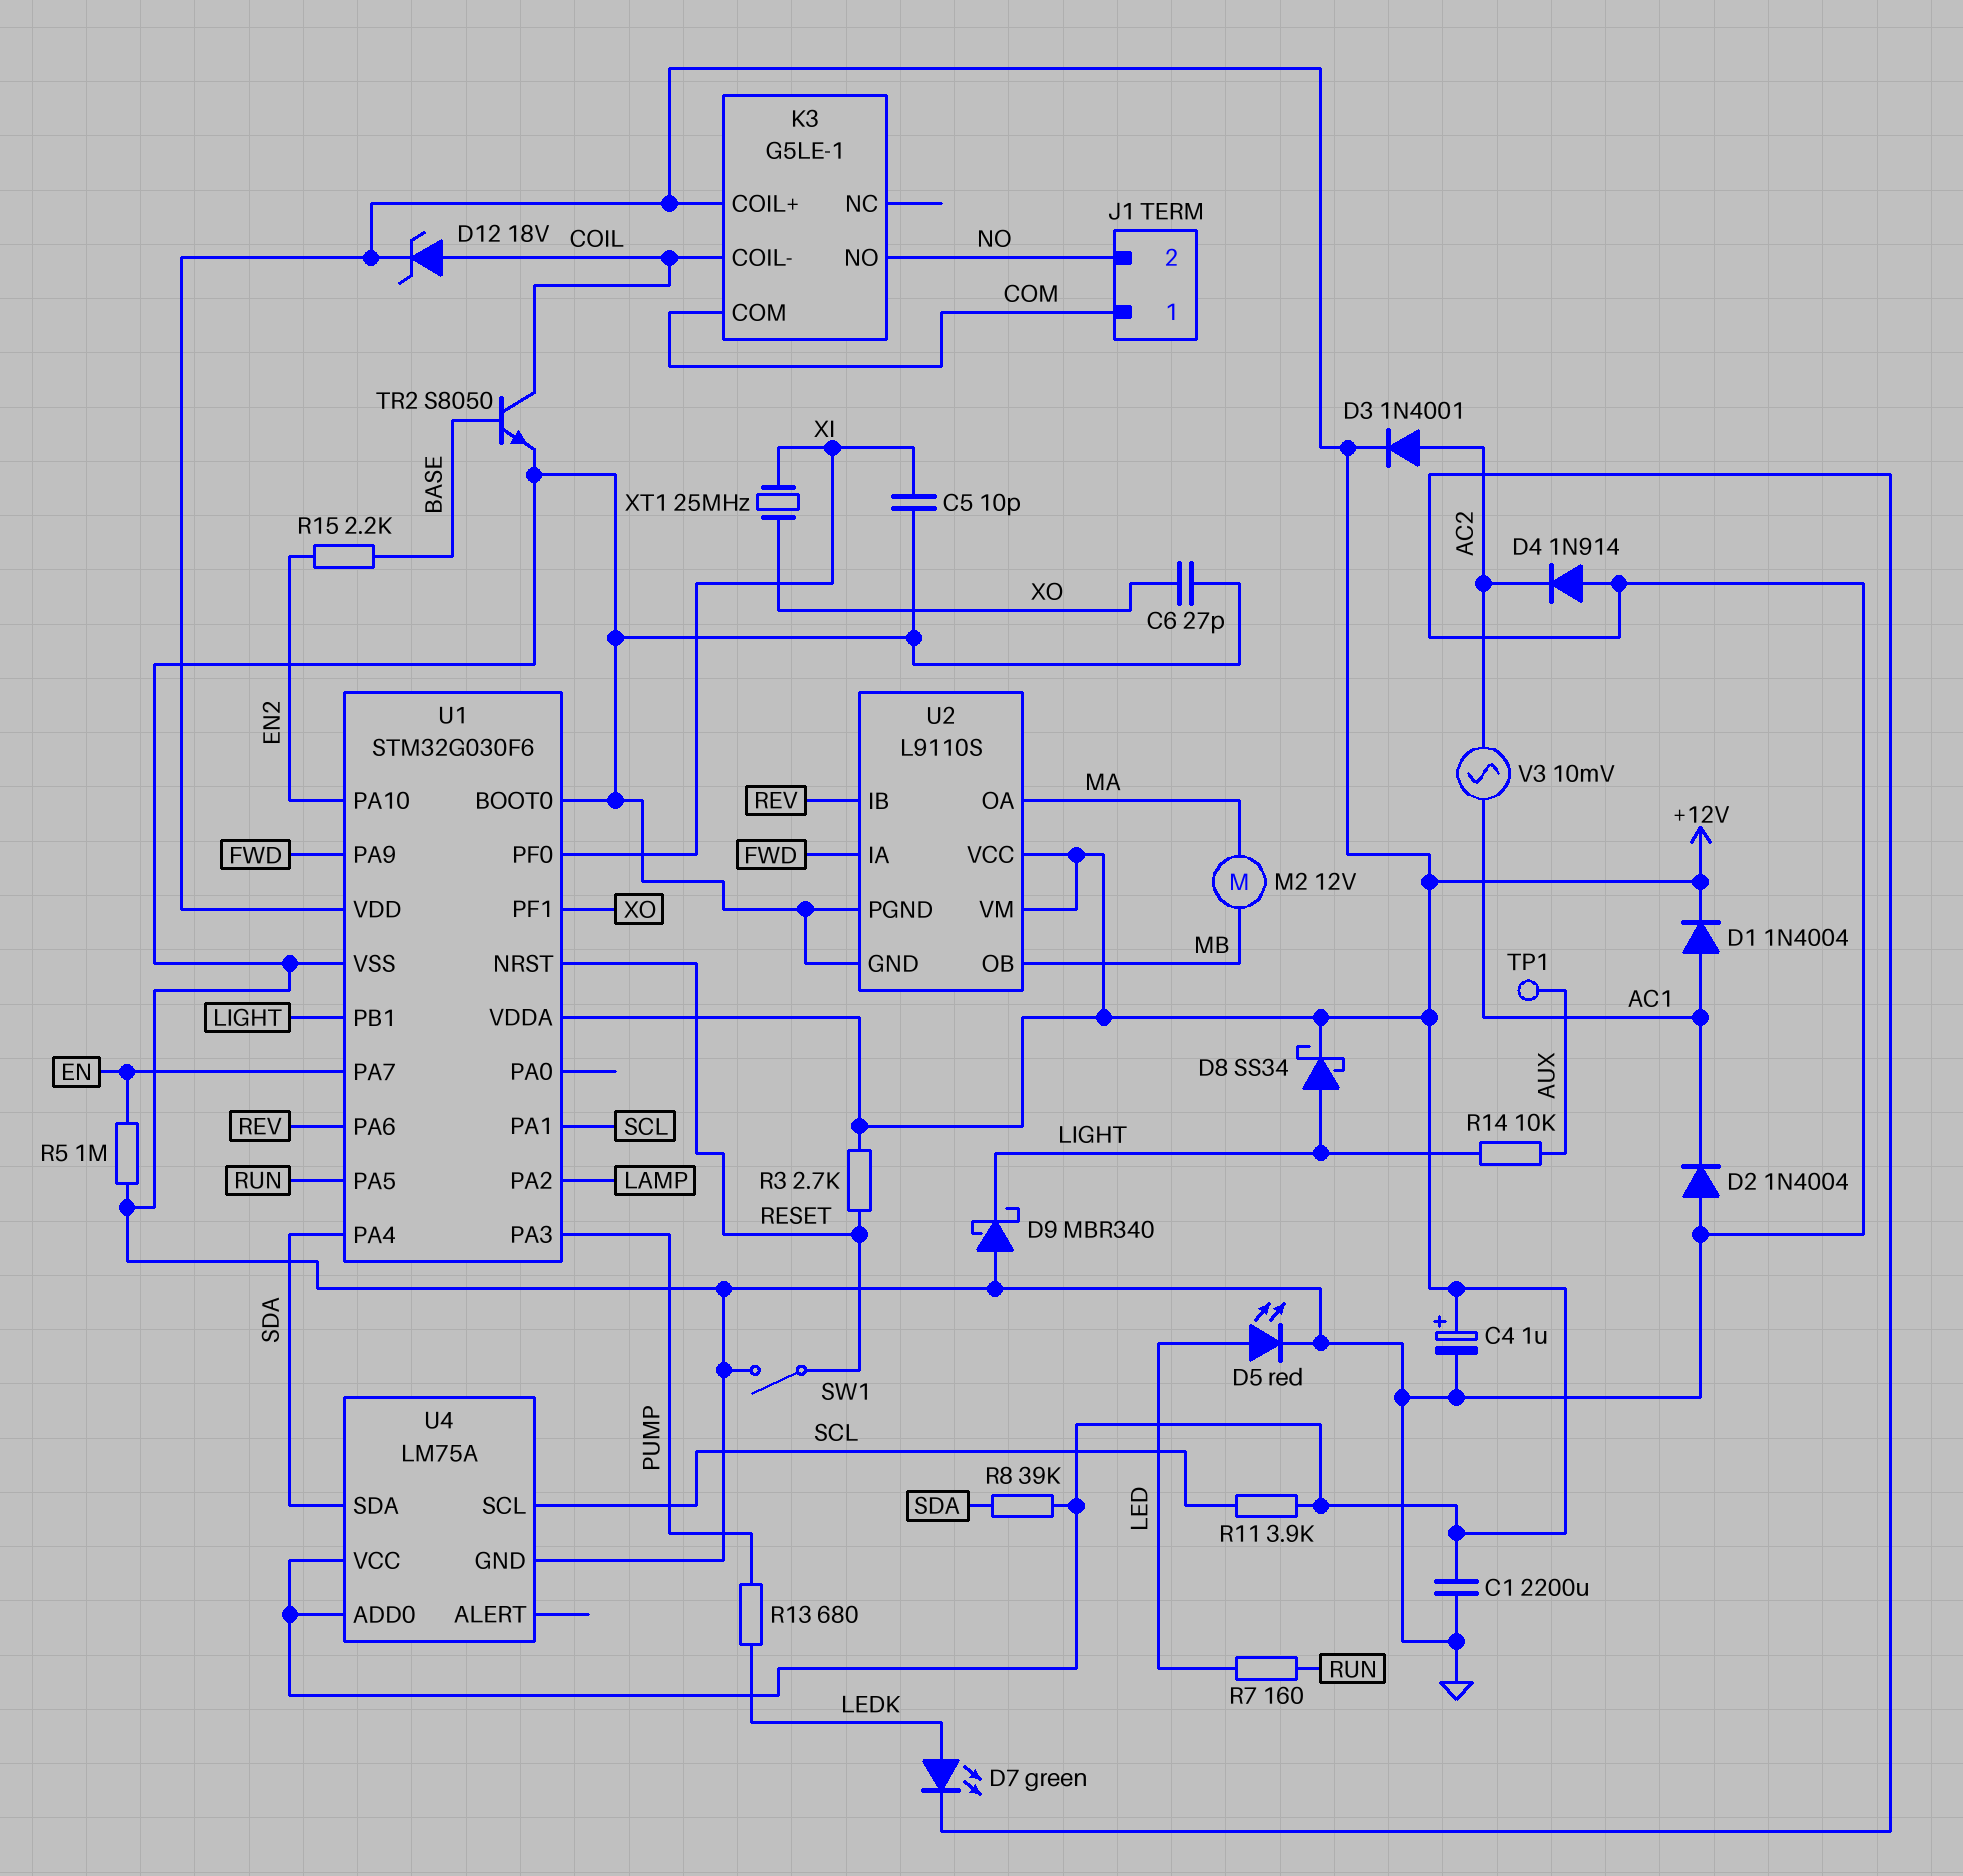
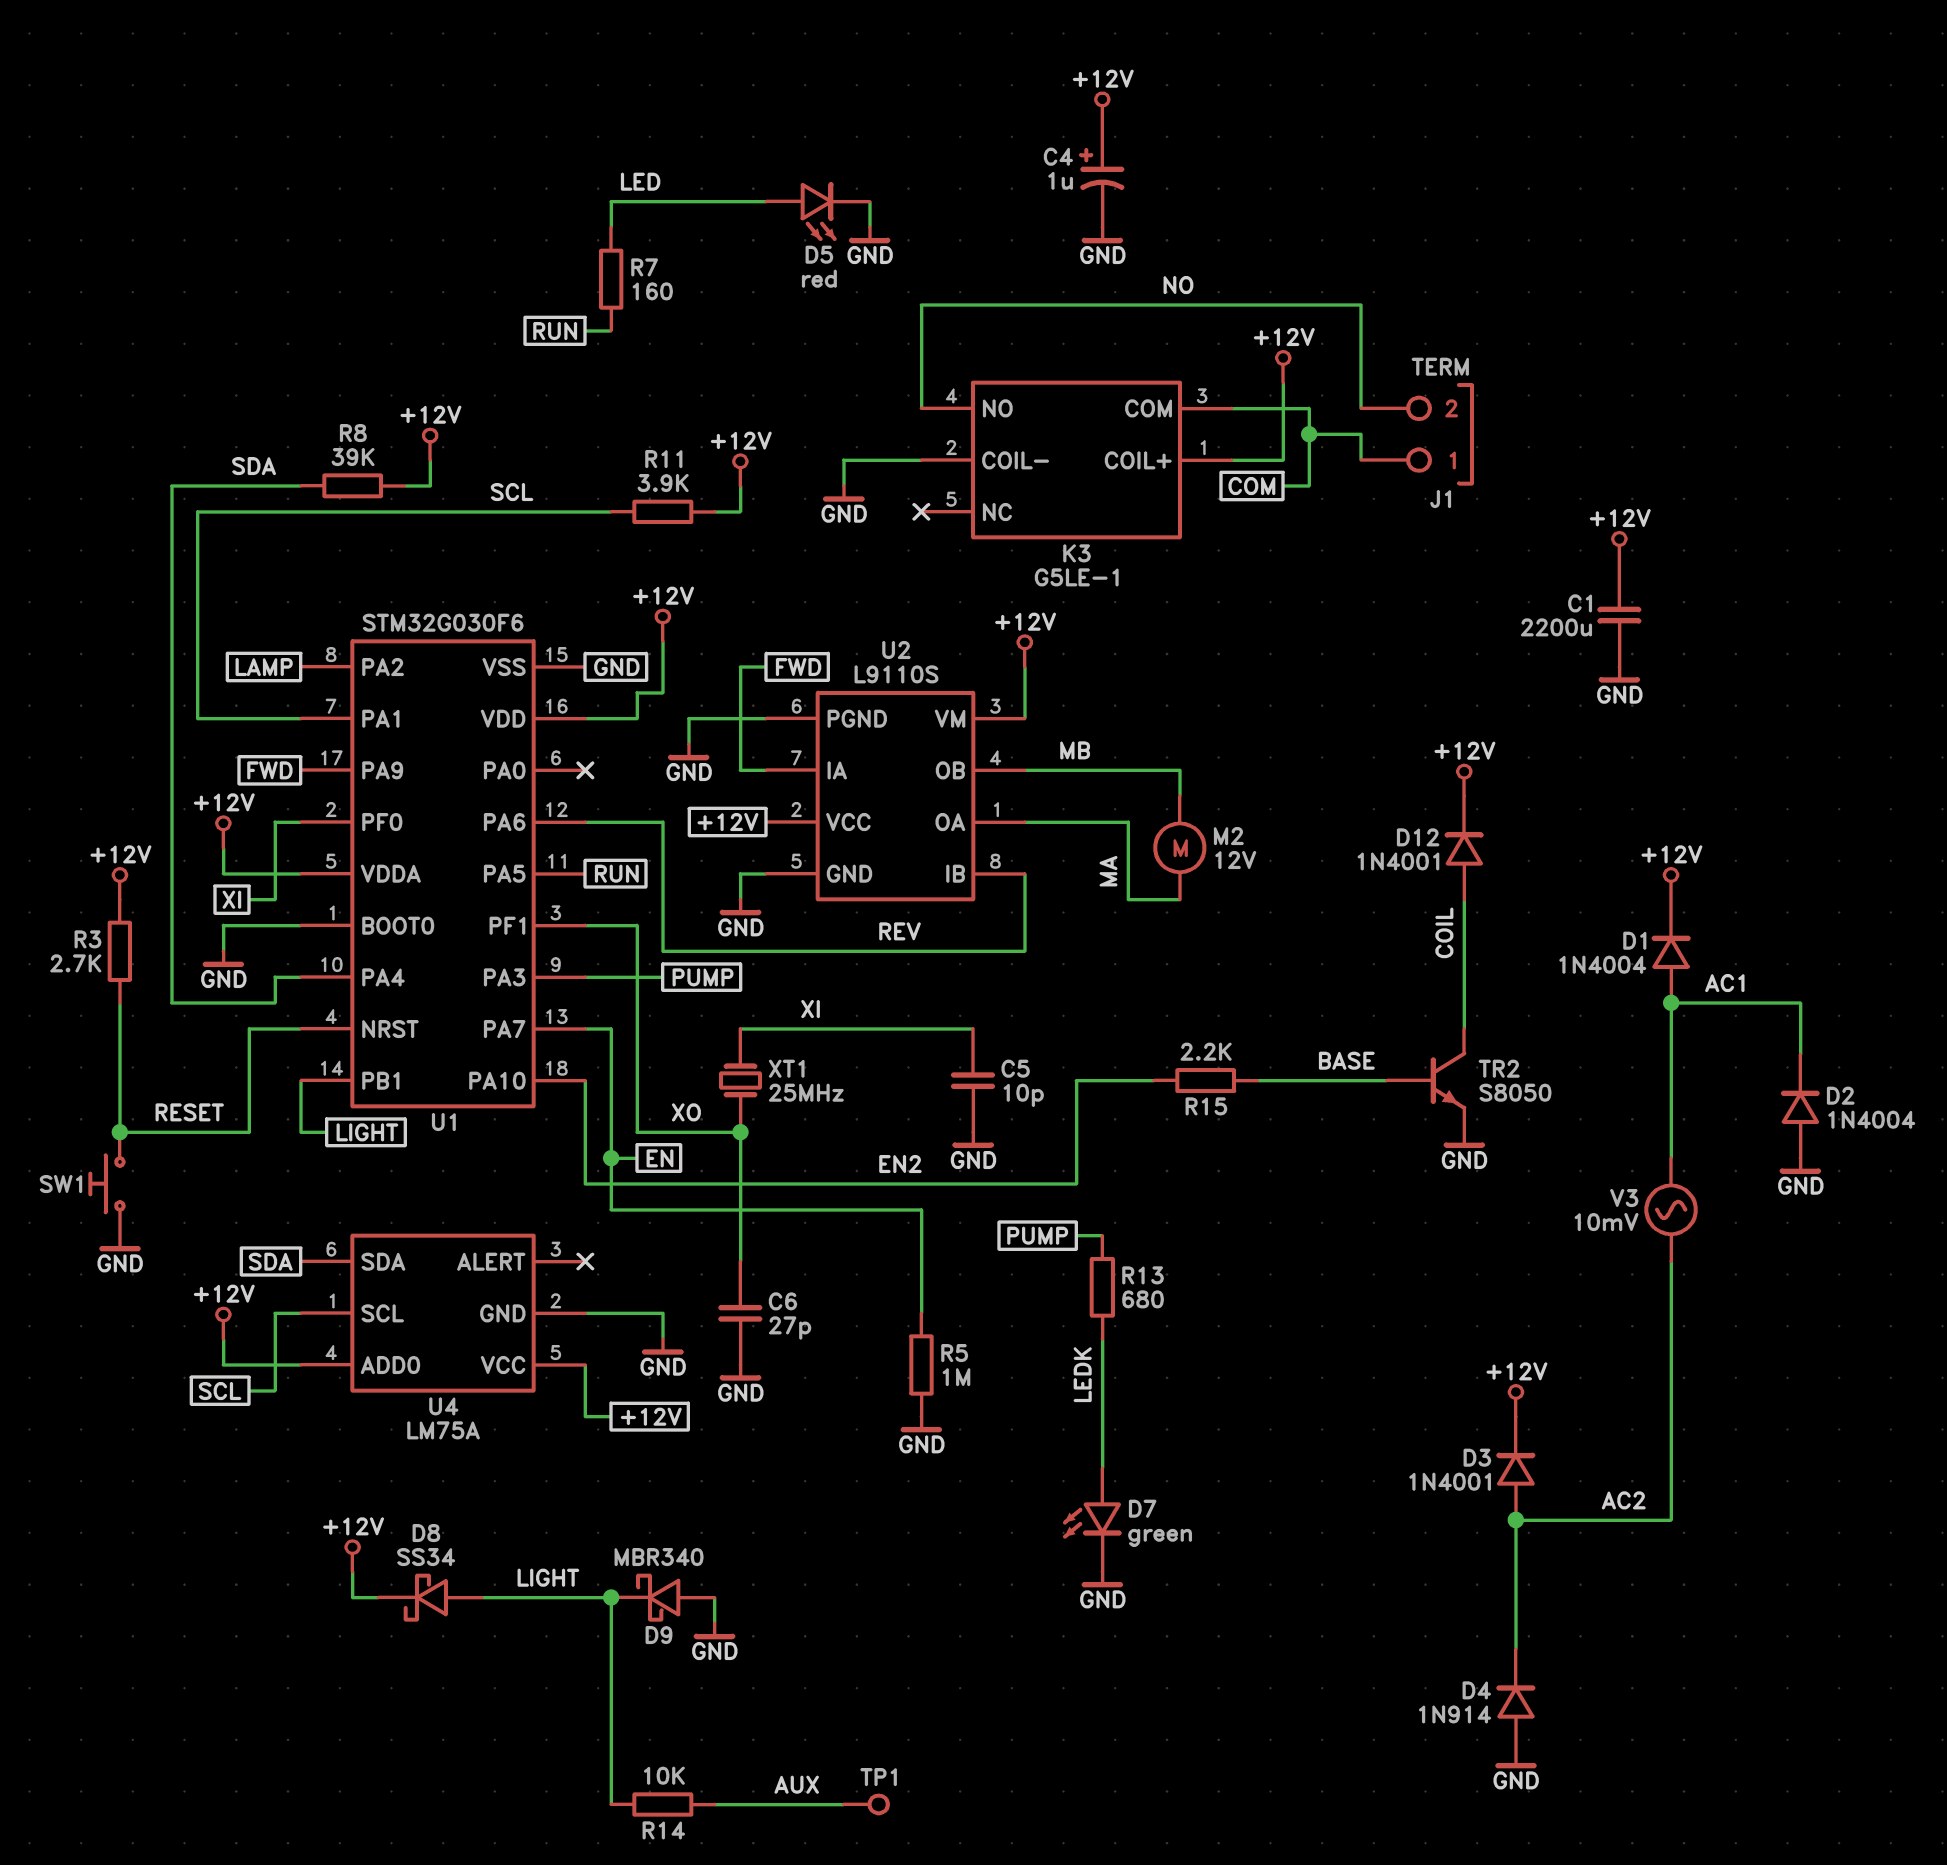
D12: zener 18V (A COIL, K +12V) -> diode 1N4001 (A COIL, K +12V)
K3 pin COIL-: COIL -> GND
SW1: switch (GND, RESET) -> button (GND, RESET)

